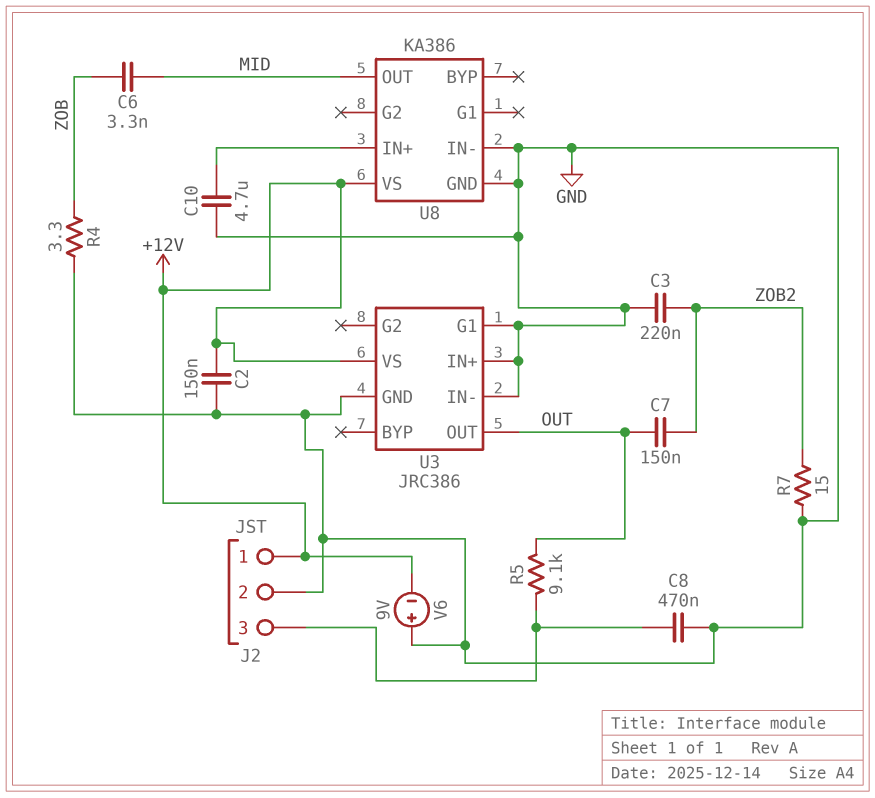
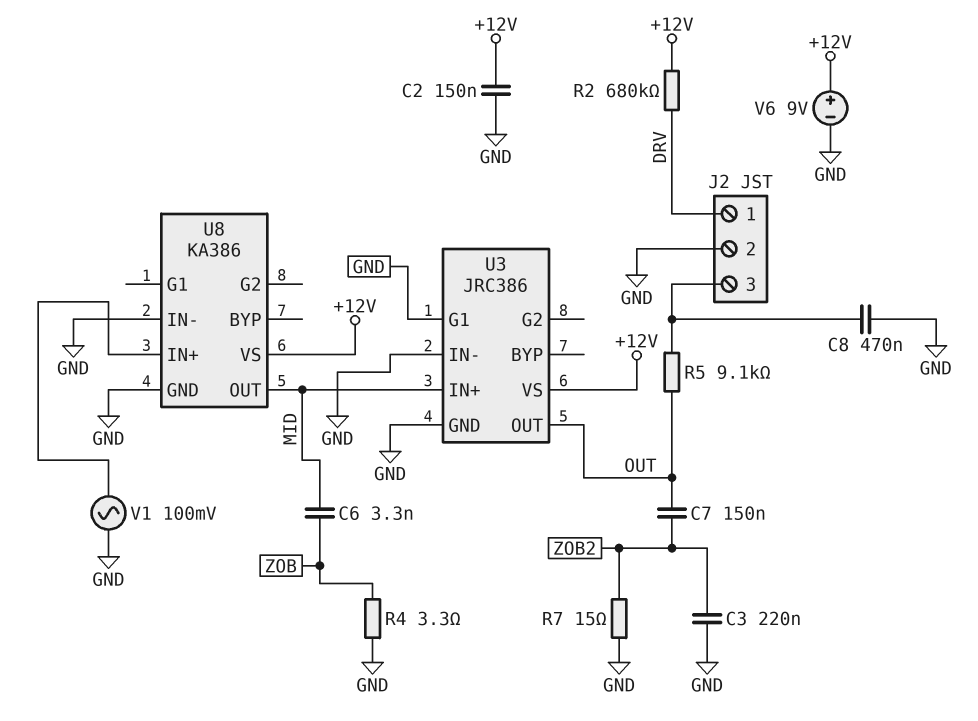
C10: 4.7uF (GND, U8/IN+) -> none
J2 pin 1: +12V -> DRV
R2: none -> 680k (+12V, DRV)
U3 pin IN+: GND -> MID
V1: none -> AC 100mV (GND, U8/IN+)
V6: 9V (plus GND, minus +12V) -> 9V (plus +12V, minus GND)

